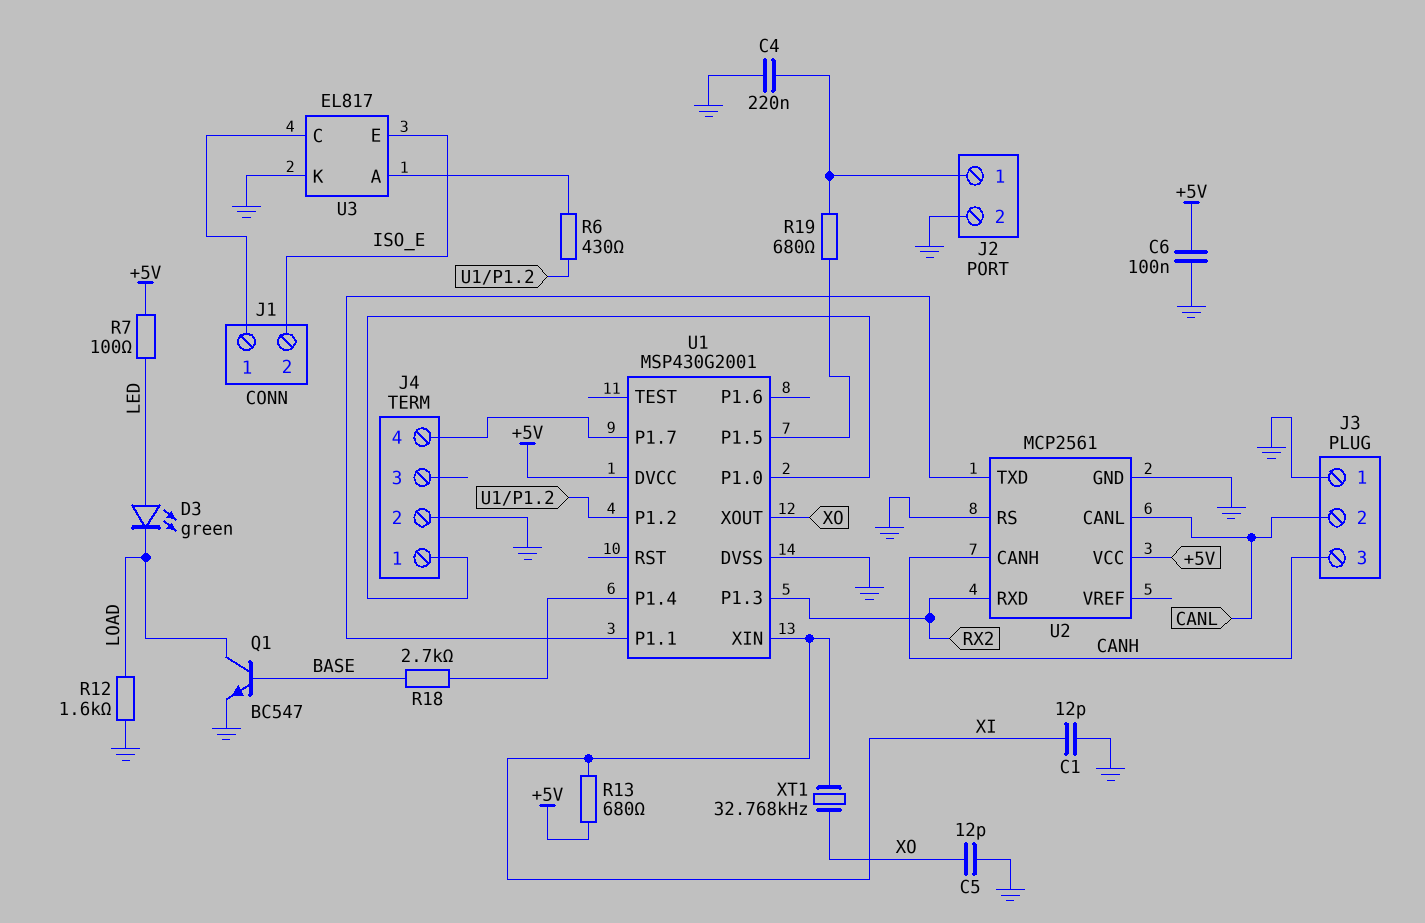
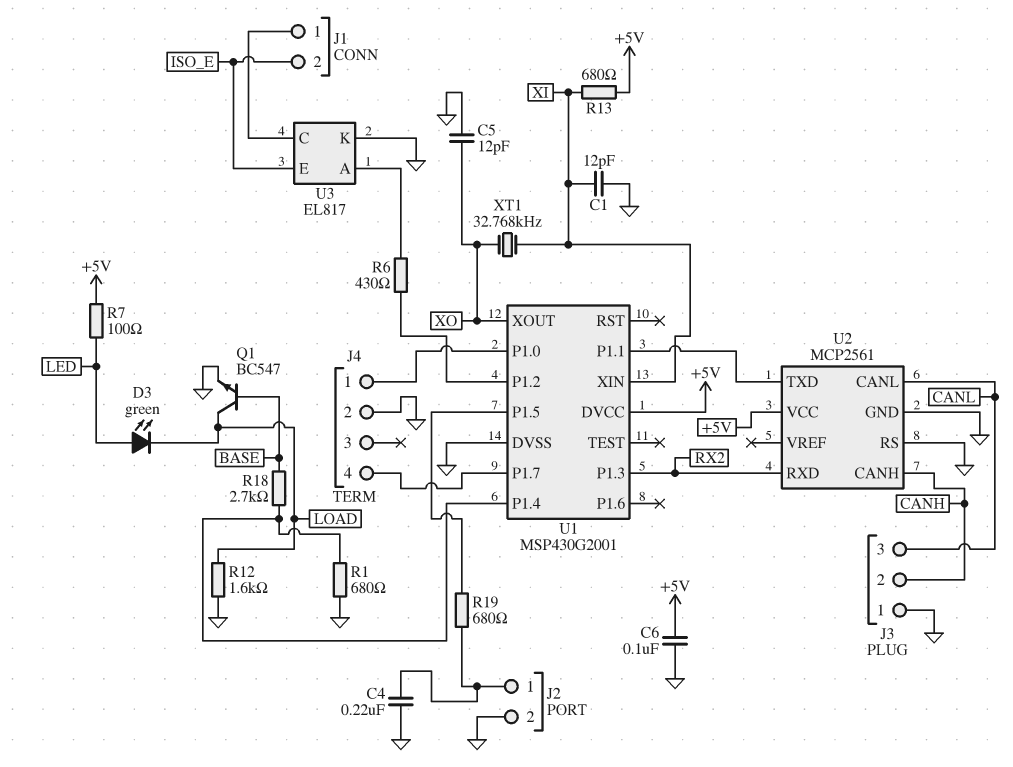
J3 pin 2: CANL -> CANH
J3 pin 3: CANH -> CANL
R1: none -> 680 (GND, U1/P1.4)

